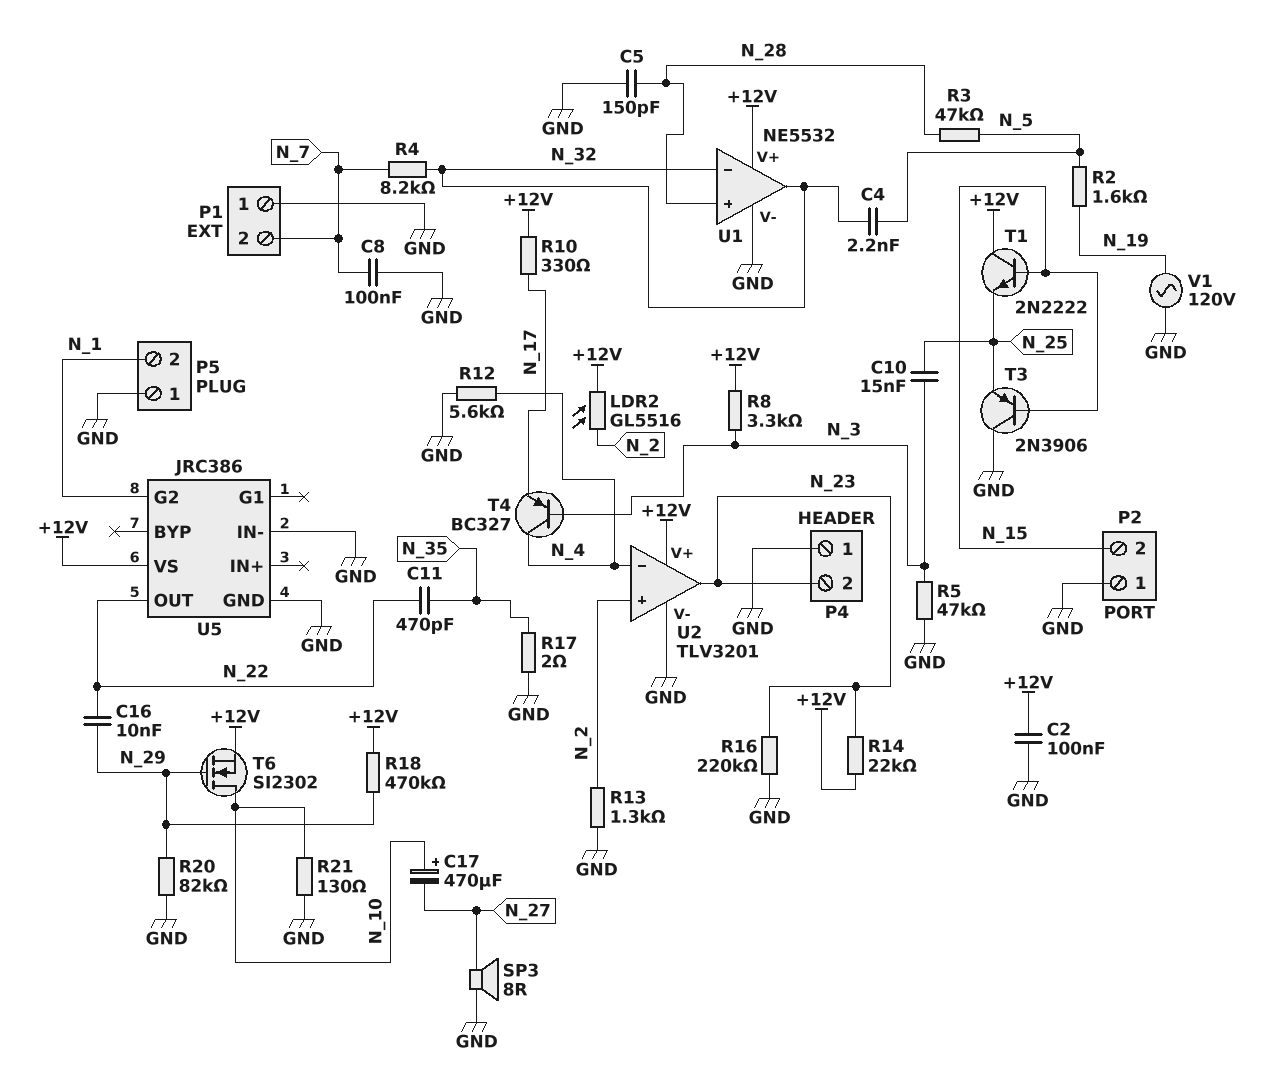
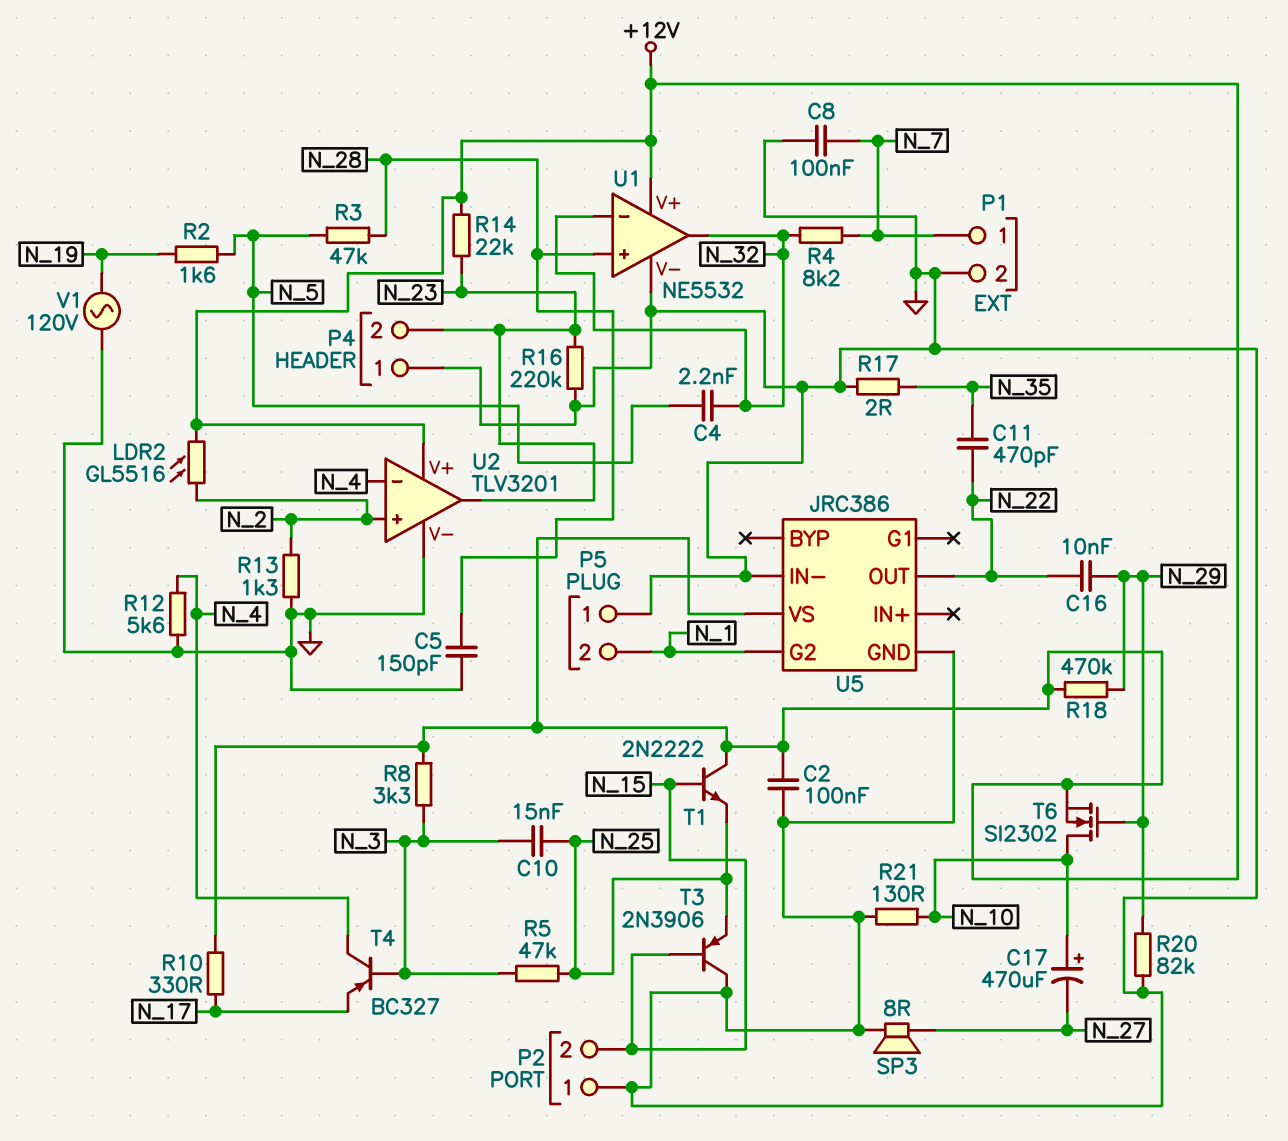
P1 pin 1: GND -> N_7
P1 pin 2: N_7 -> GND
R5: 47k (GND, N_3) -> 47k (N_3, N_25)

